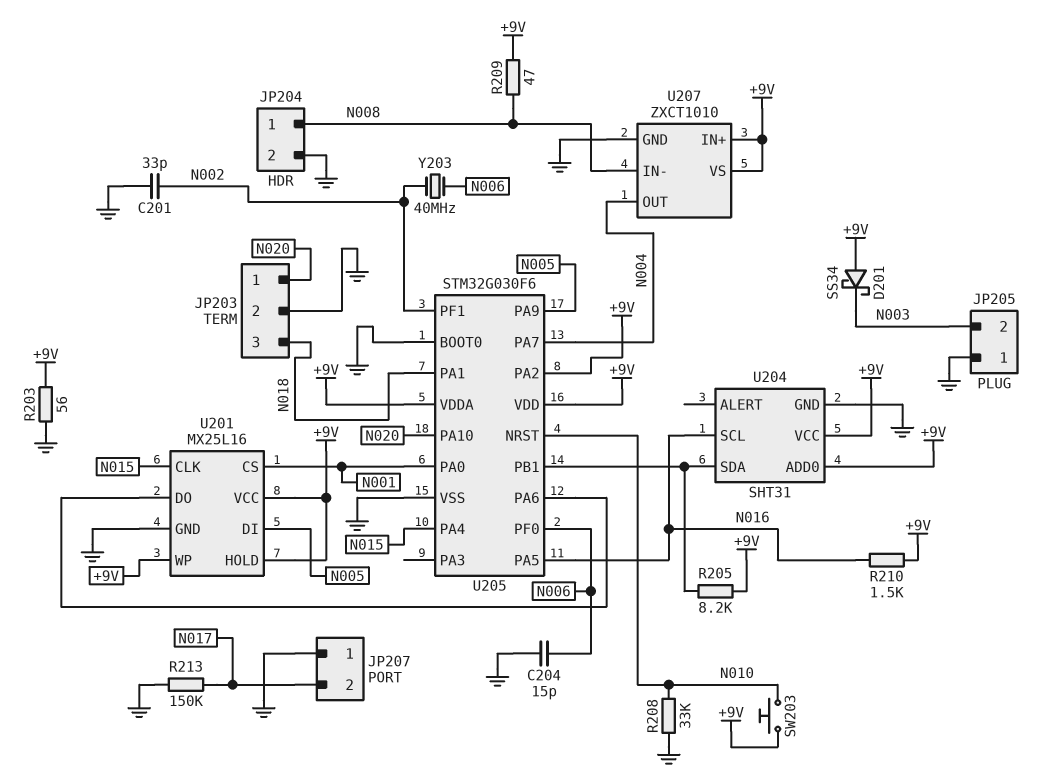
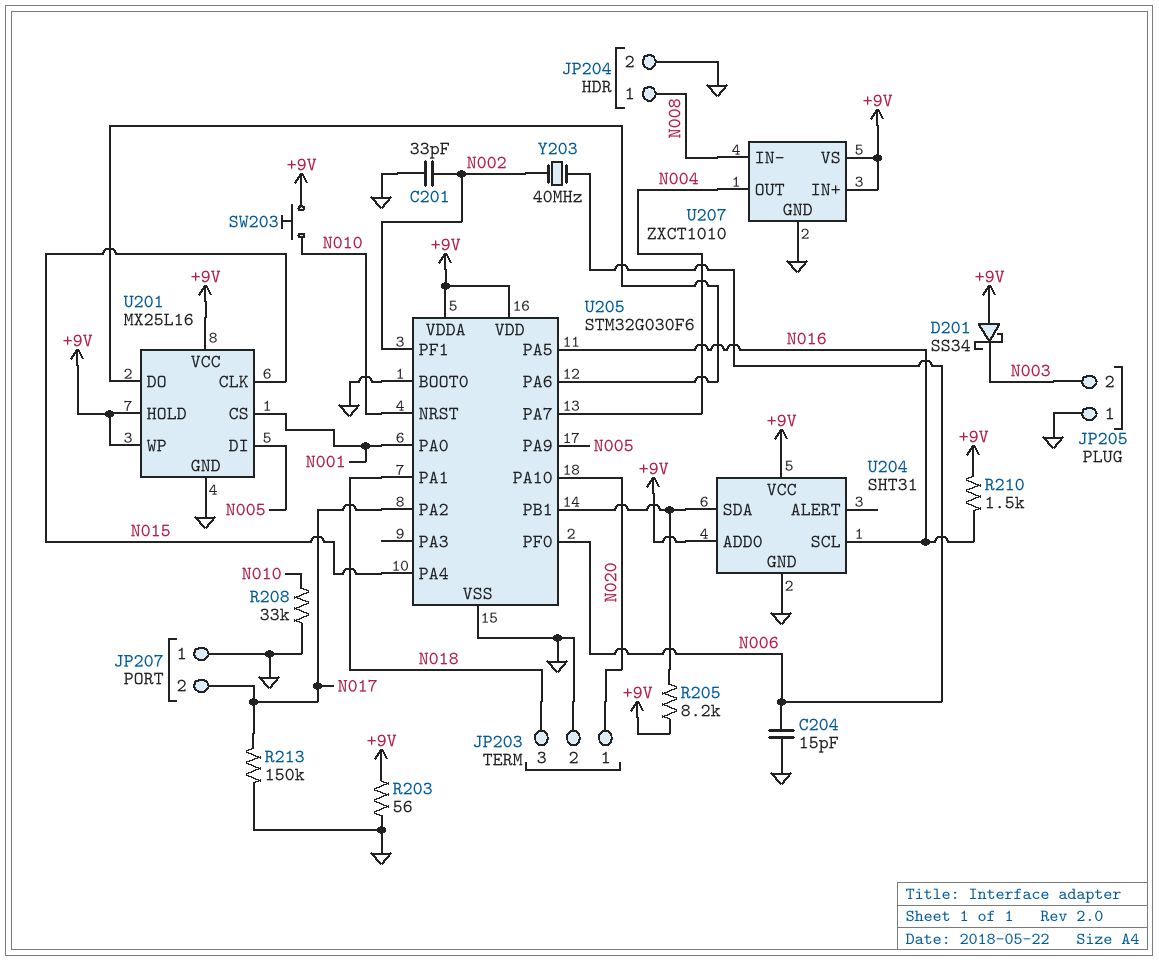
R209: 47 (+9V, N008) -> none
U205 pin PA2: +9V -> N017

